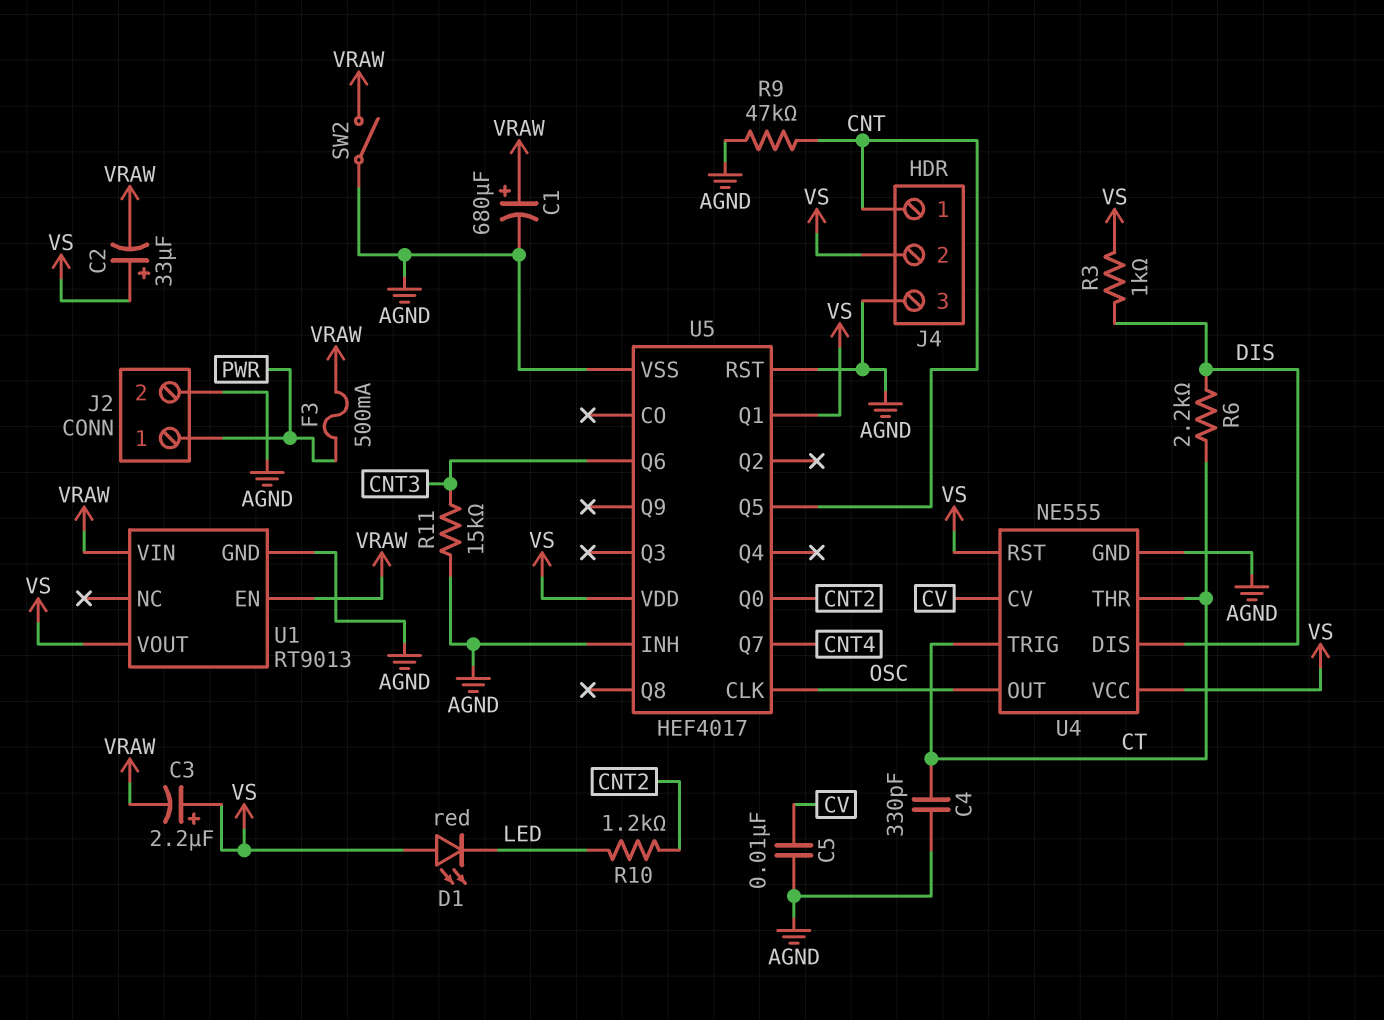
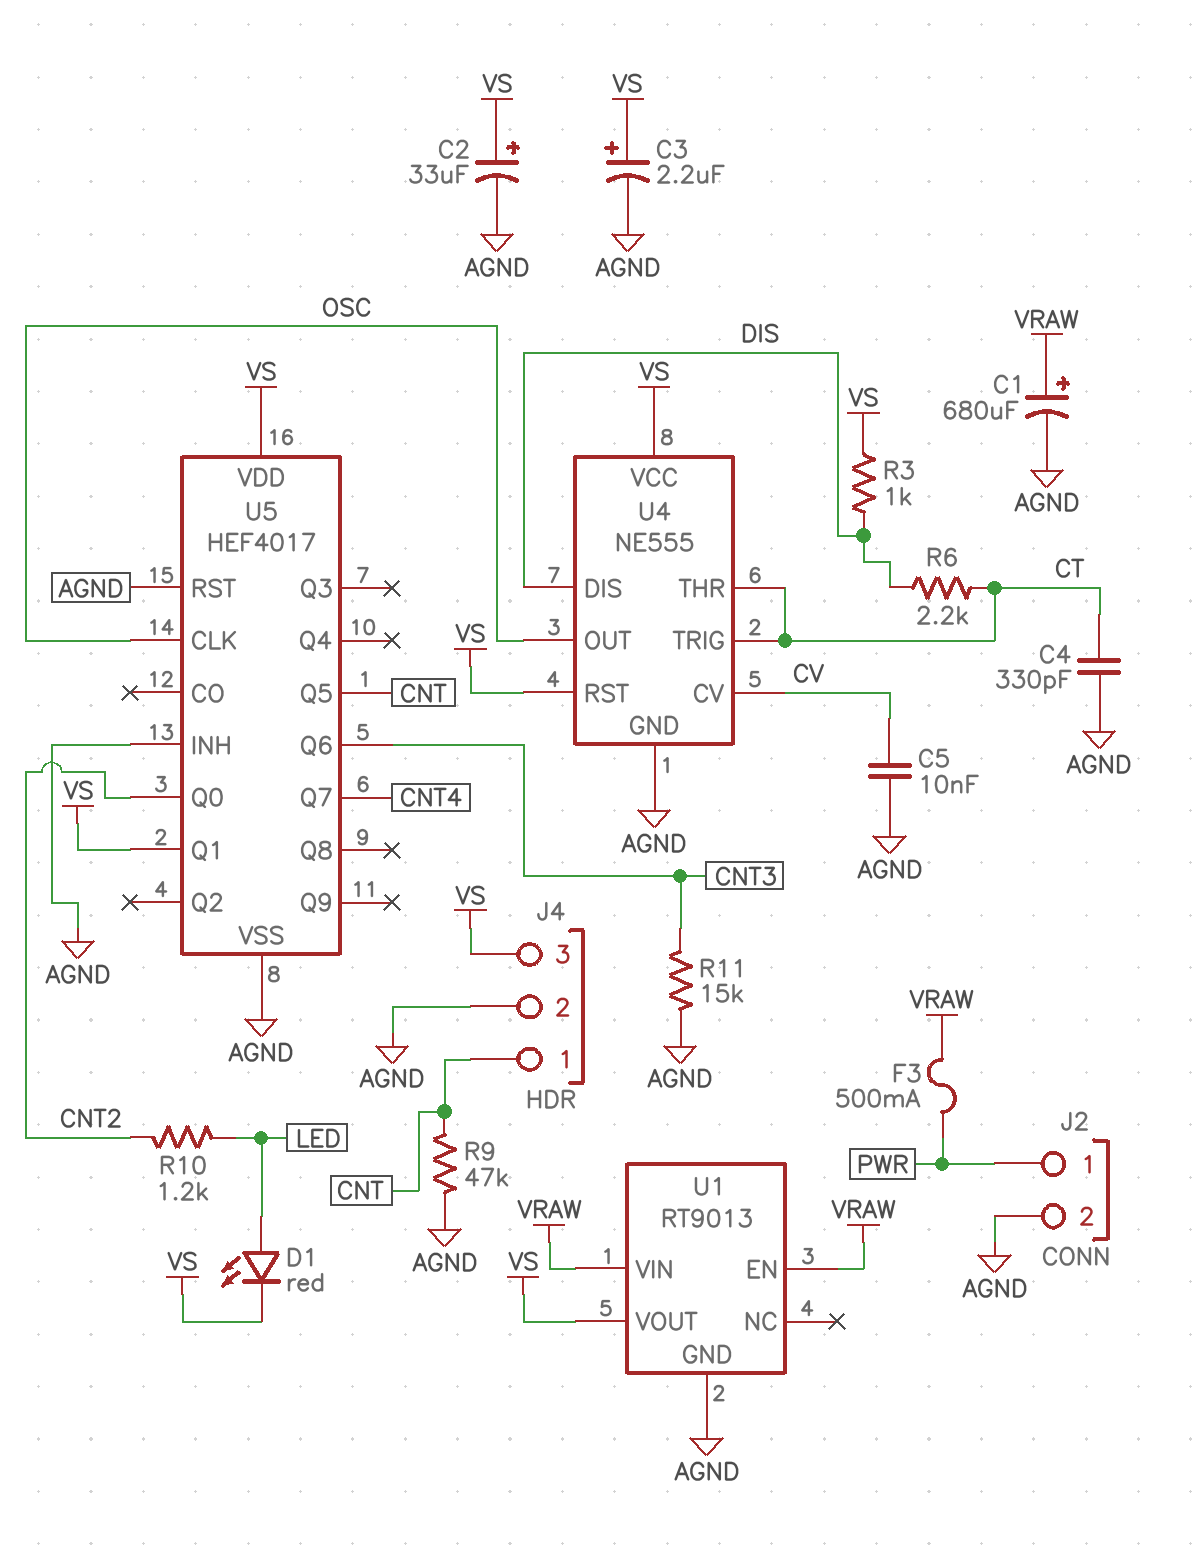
C2: 33uF (plus VS, minus VRAW) -> 33uF (plus VS, minus AGND)
C3: 2.2uF (plus VS, minus VRAW) -> 2.2uF (plus VS, minus AGND)
D1: LED red (A VS, K LED) -> LED red (A LED, K VS)
J4 pin 2: VS -> AGND
J4 pin 3: AGND -> VS
SW2: switch (AGND, VRAW) -> none

